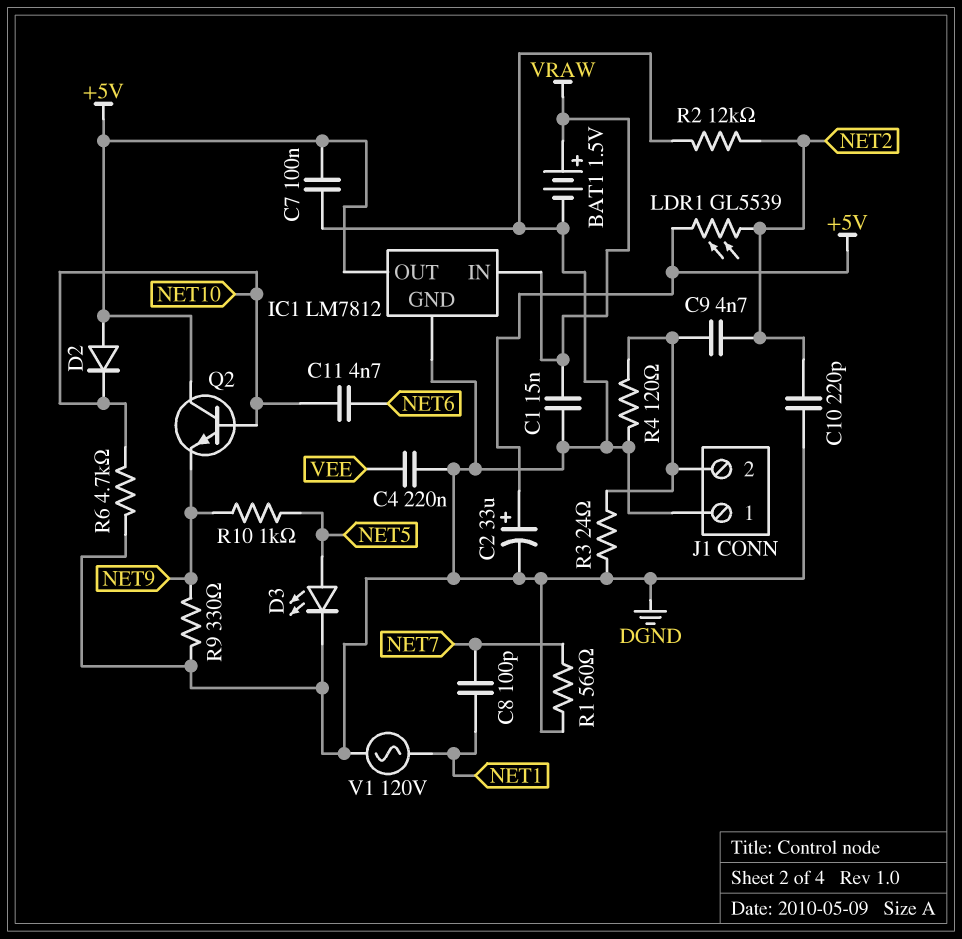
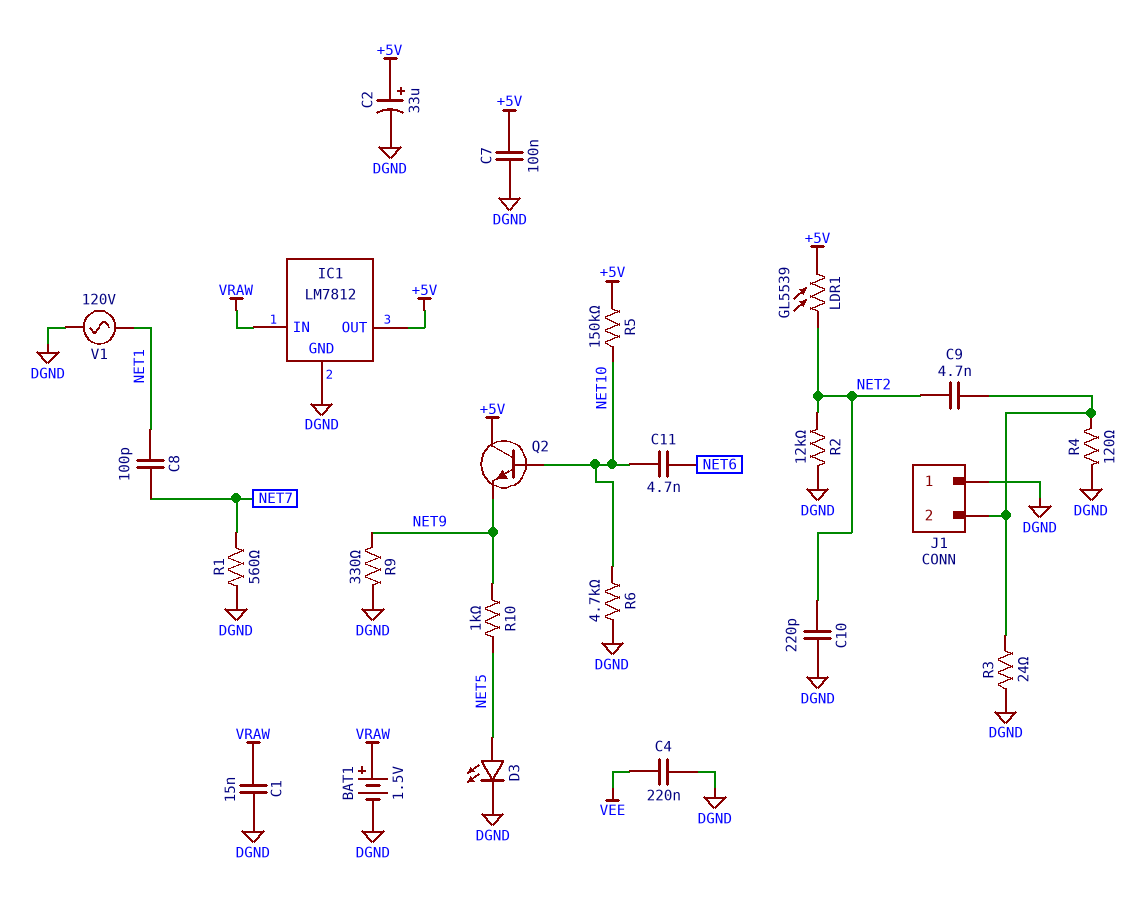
D2: diode (A +5V, K NET10) -> none
R5: none -> 150k (+5V, NET10)

